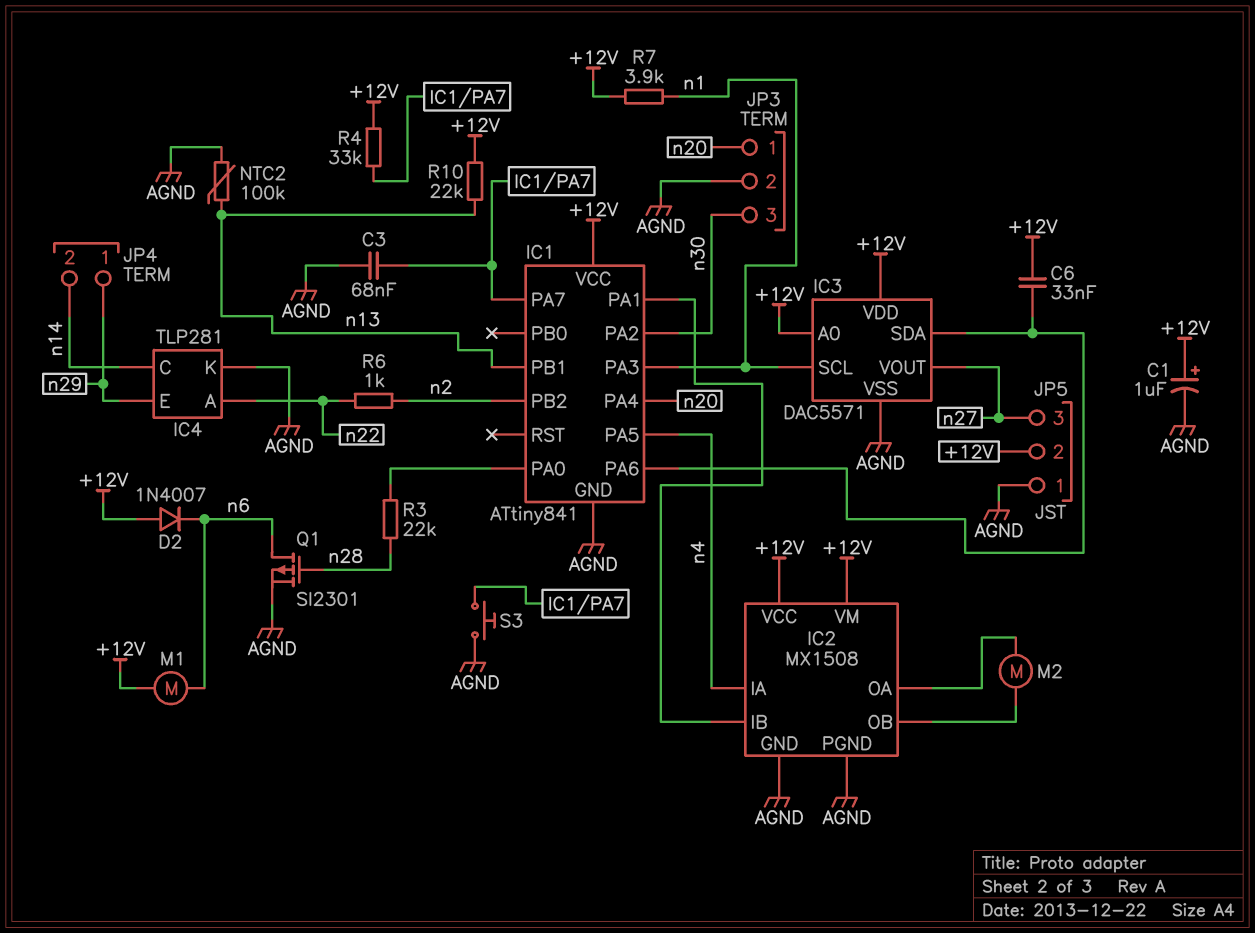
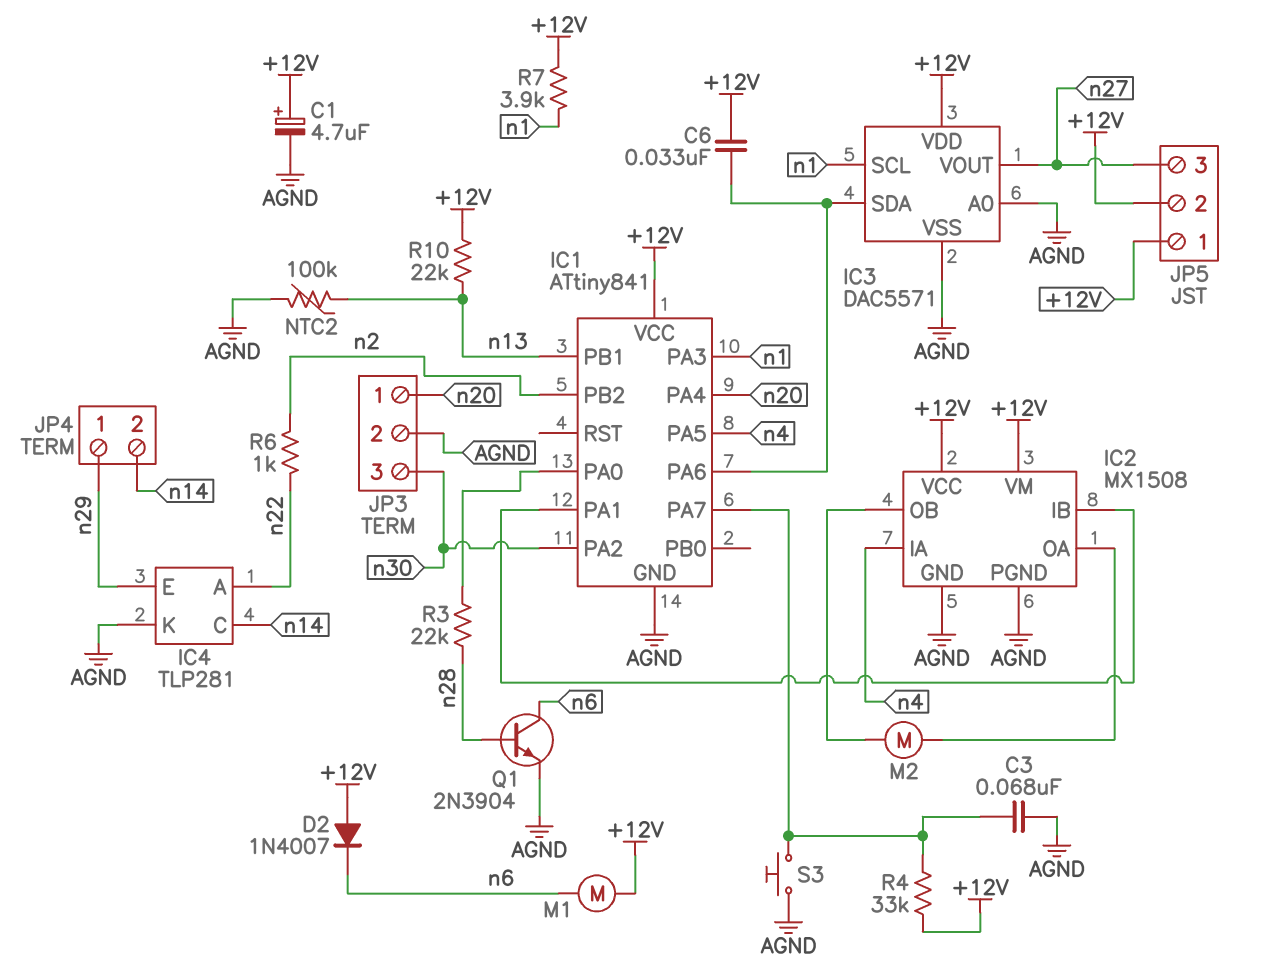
C1: 1uF (plus +12V, minus AGND) -> 4.7uF (plus +12V, minus AGND)
IC3 pin A0: +12V -> AGND
JP5 pin 1: AGND -> +12V
Q1: PMOS SI2301 (G n28, D n6, S AGND) -> NPN 2N3904 (B n28, C n6, E AGND)

